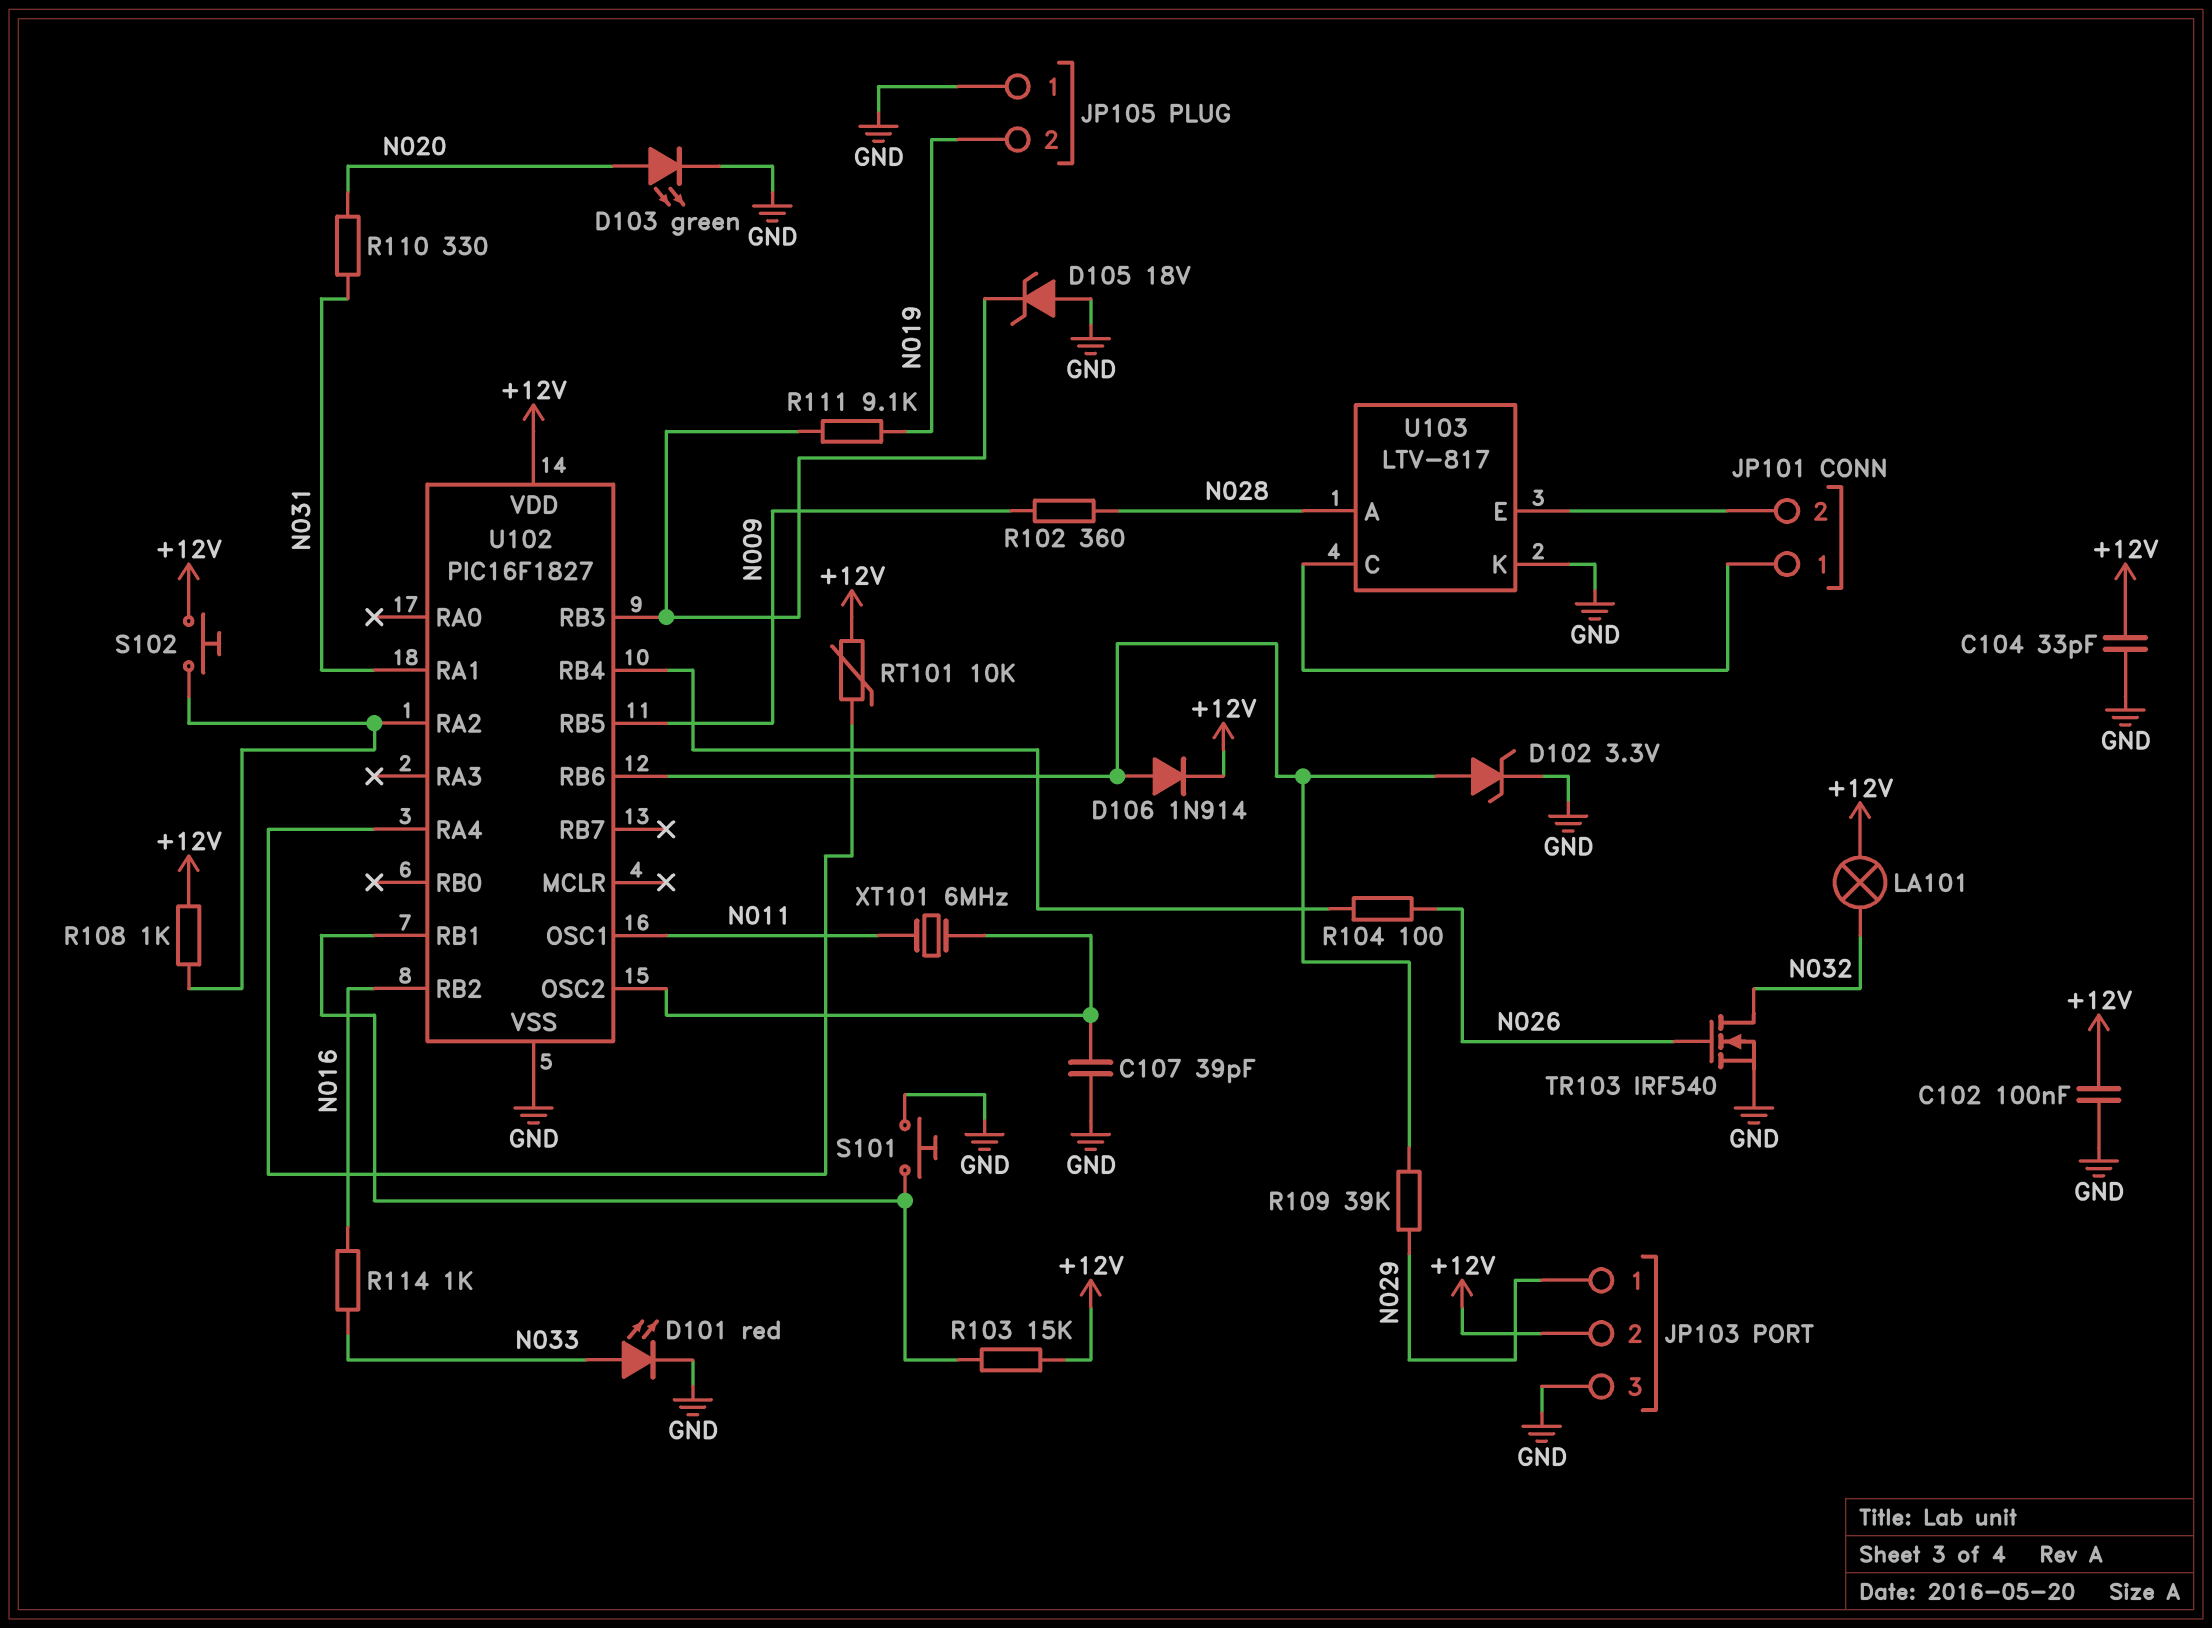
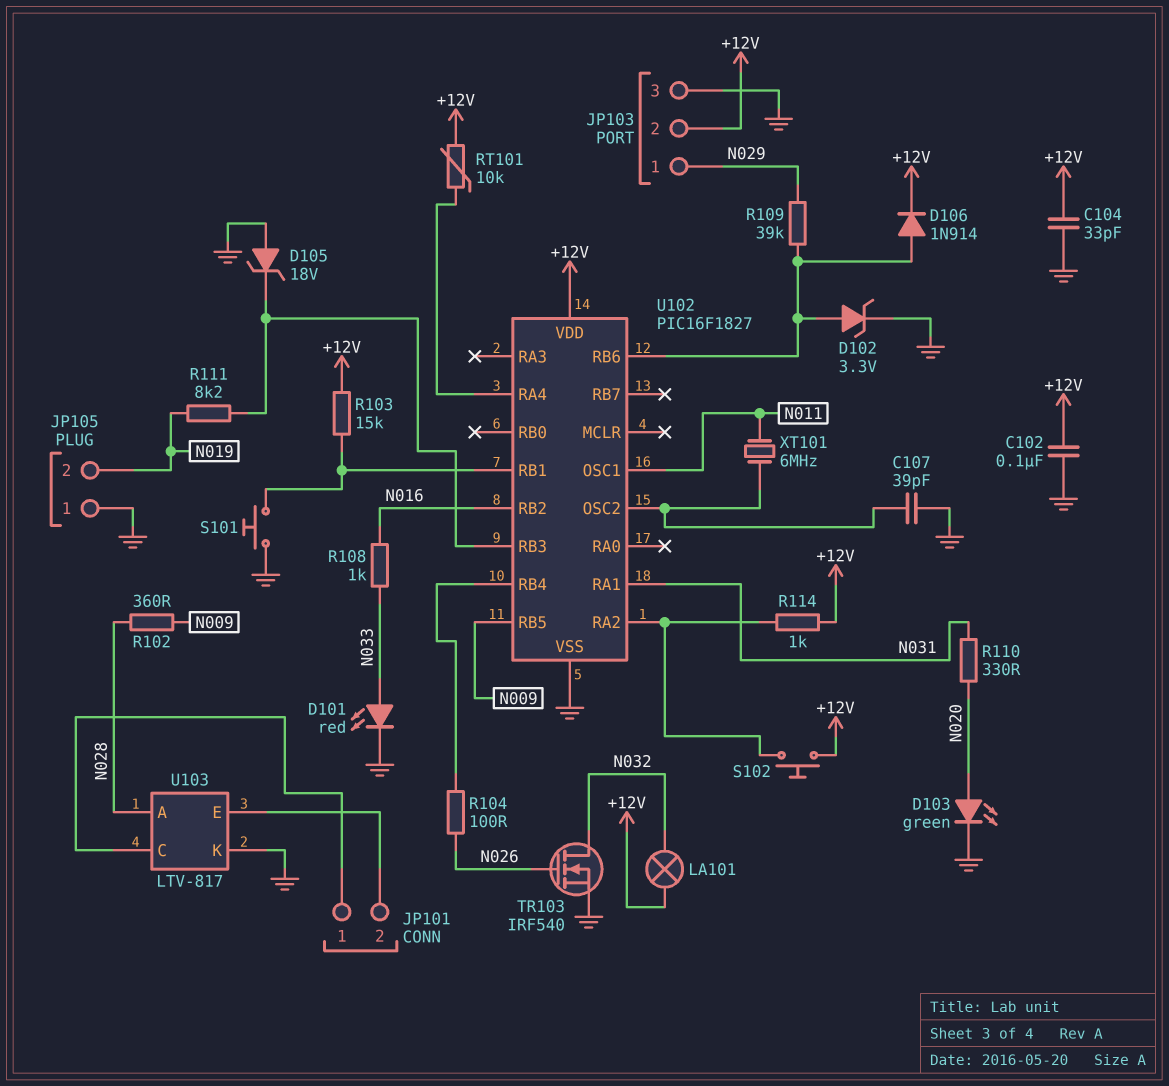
R108: 1k (+12V, U102/RA2) -> 1k (N016, N033)
R111: 9.1k (N019, U102/RB3) -> 8.2k (N019, U102/RB3)
R114: 1k (N016, N033) -> 1k (+12V, U102/RA2)

